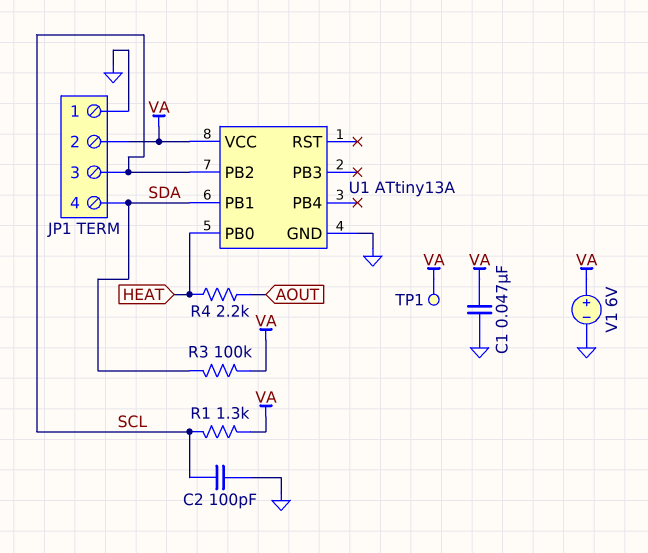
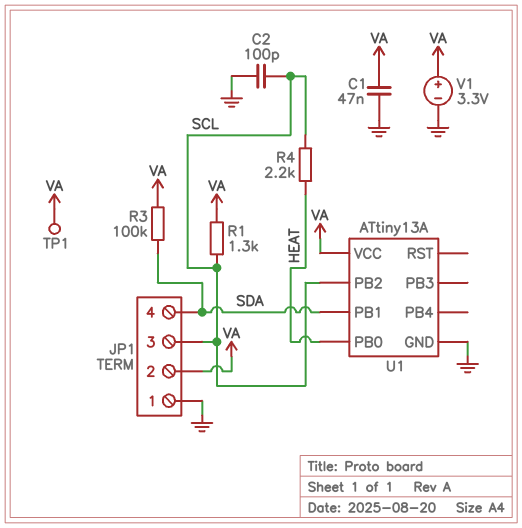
R4: 2.2k (AOUT, HEAT) -> 2.2k (HEAT, SCL)
V1: 6V (plus VA, minus GND) -> 3.3V (plus VA, minus GND)

